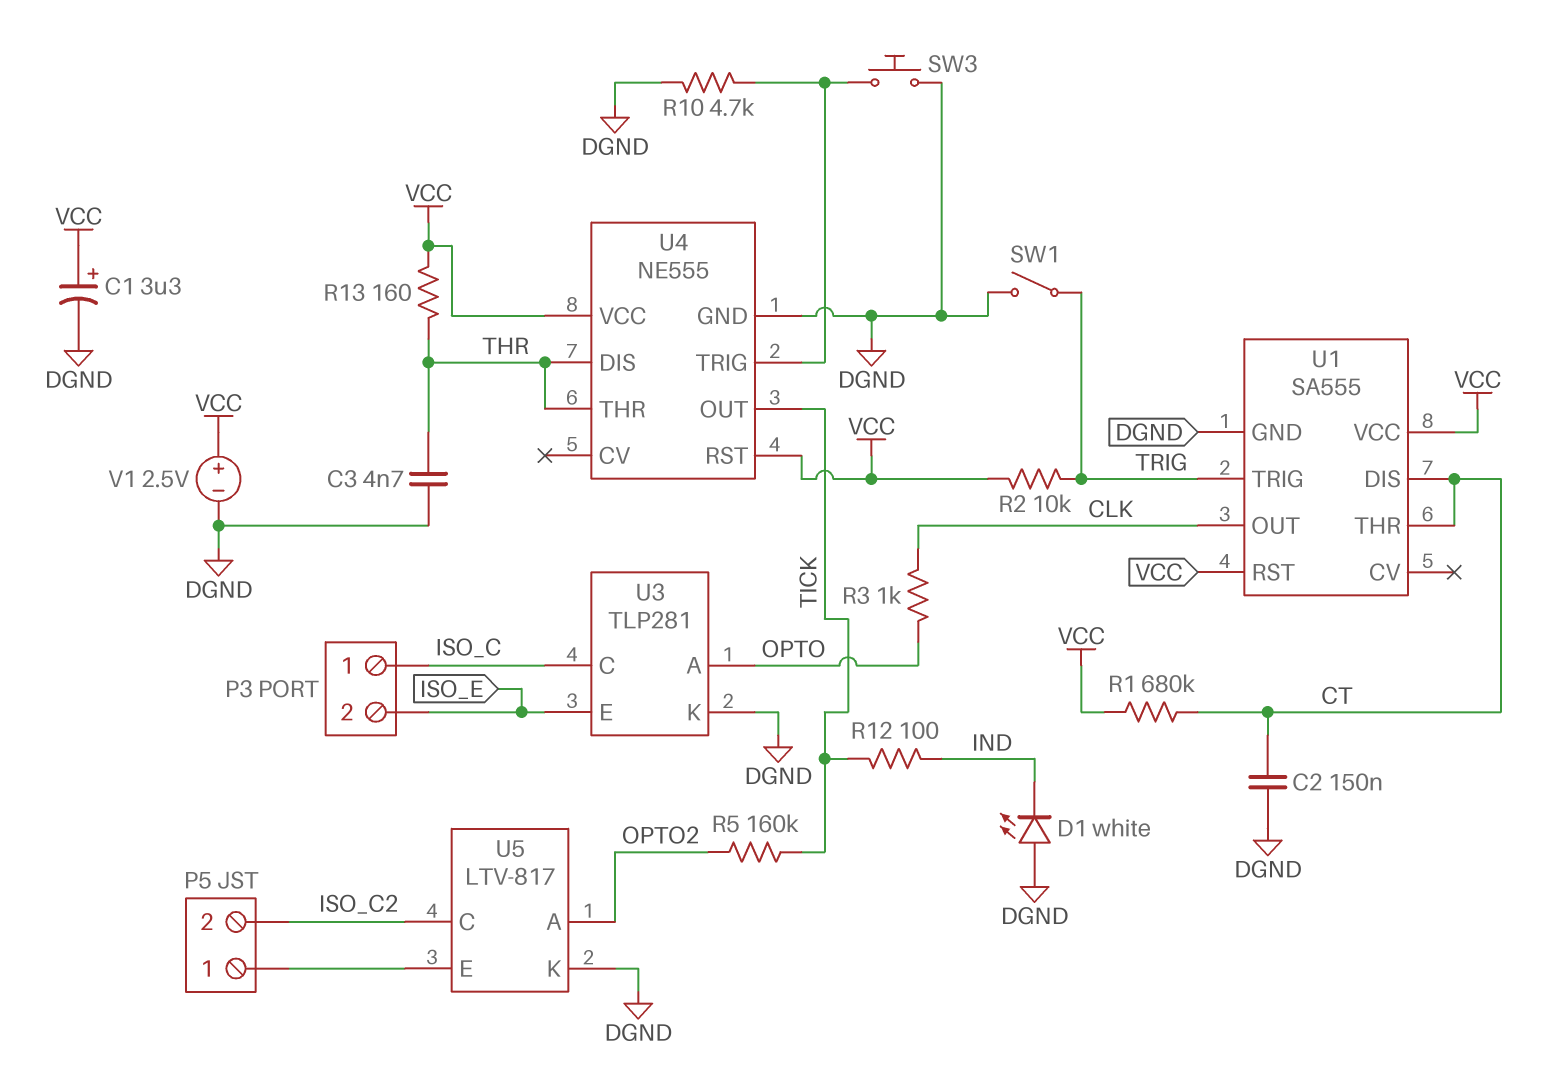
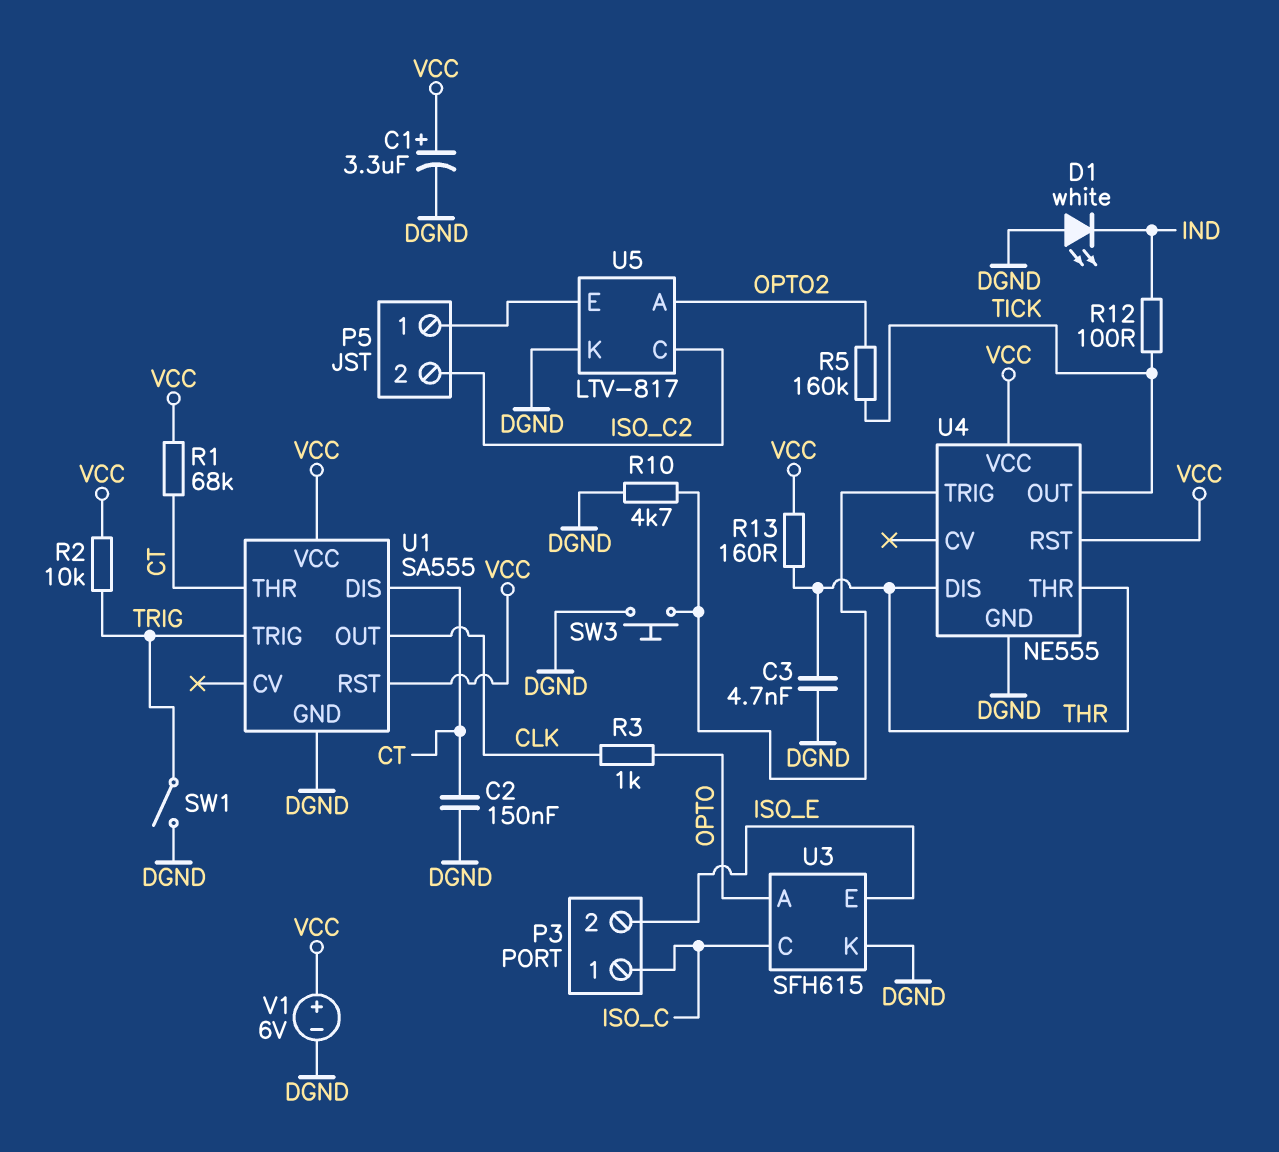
R1: 680k (CT, VCC) -> 68k (CT, VCC)
U3: TLP281 -> SFH615
V1: 2.5V (plus VCC, minus DGND) -> 6V (plus VCC, minus DGND)

